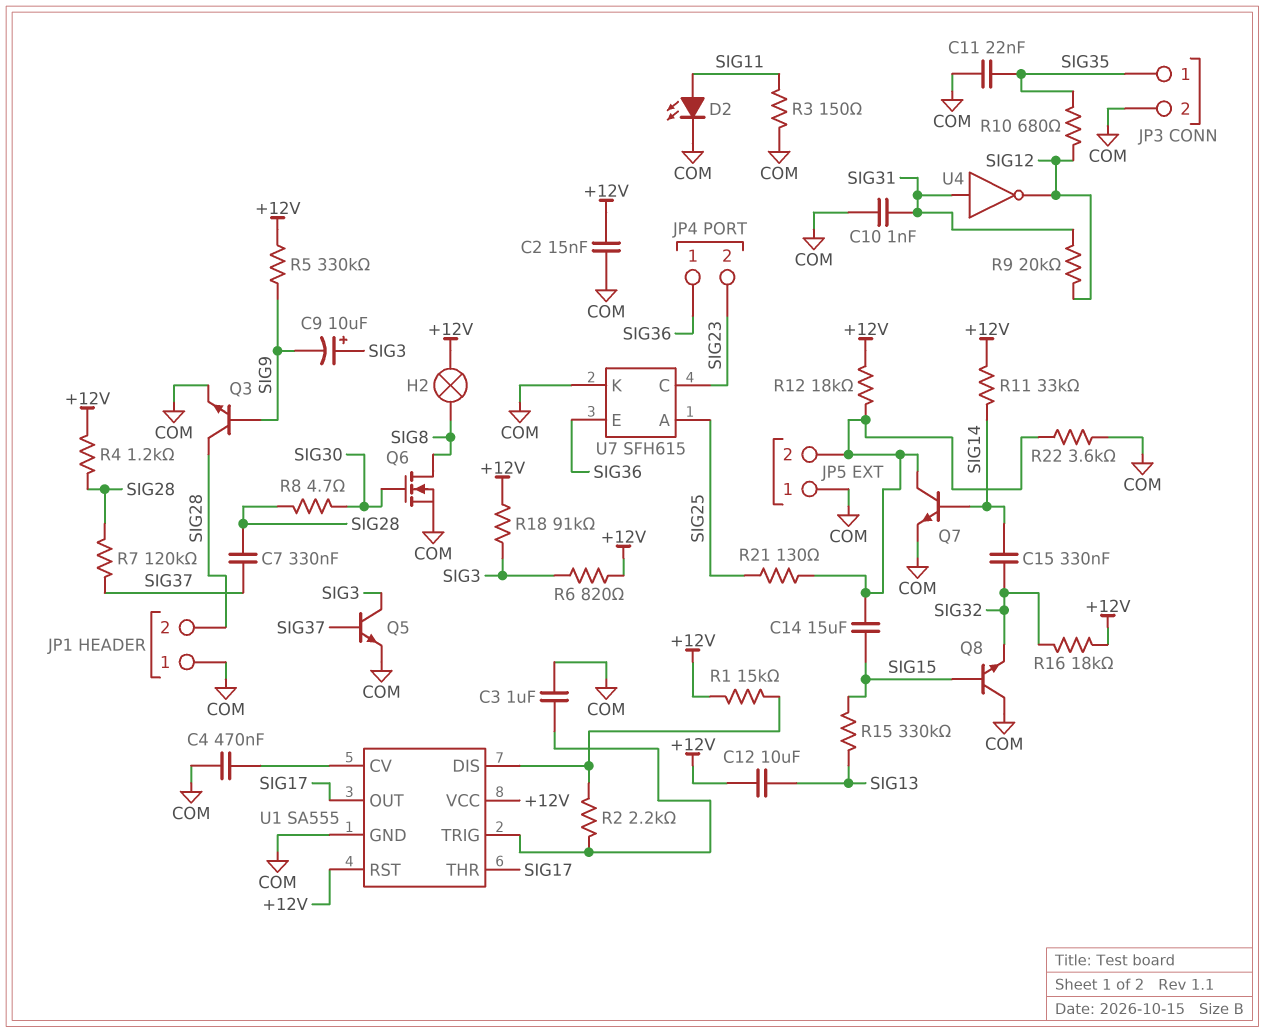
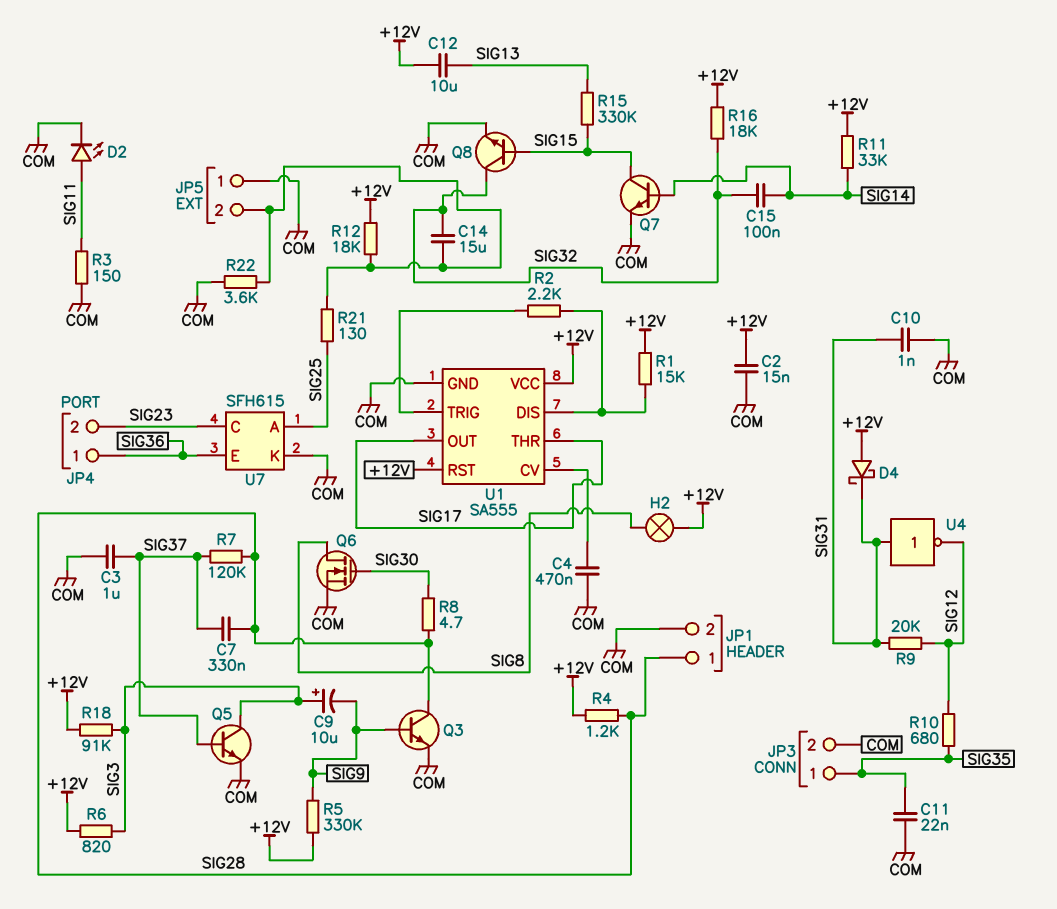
C3: 1uF (COM, U1/TRIG) -> 1uF (COM, SIG37)
C14: 15uF (JP5/2, SIG15) -> 15uF (JP5/2, SIG32)
C15: 330nF (SIG14, SIG32) -> 100nF (SIG14, SIG32)
D4: none -> schottky (A +12V, K SIG31)
JP1 pin 1: COM -> SIG28
JP1 pin 2: SIG28 -> COM
Q7: NPN (B SIG14, C JP5/2, E COM) -> NPN (B SIG14, C SIG15, E COM)
Q8: NPN (B SIG15, C COM, E SIG32) -> NPN (B SIG15, C SIG32, E COM)

